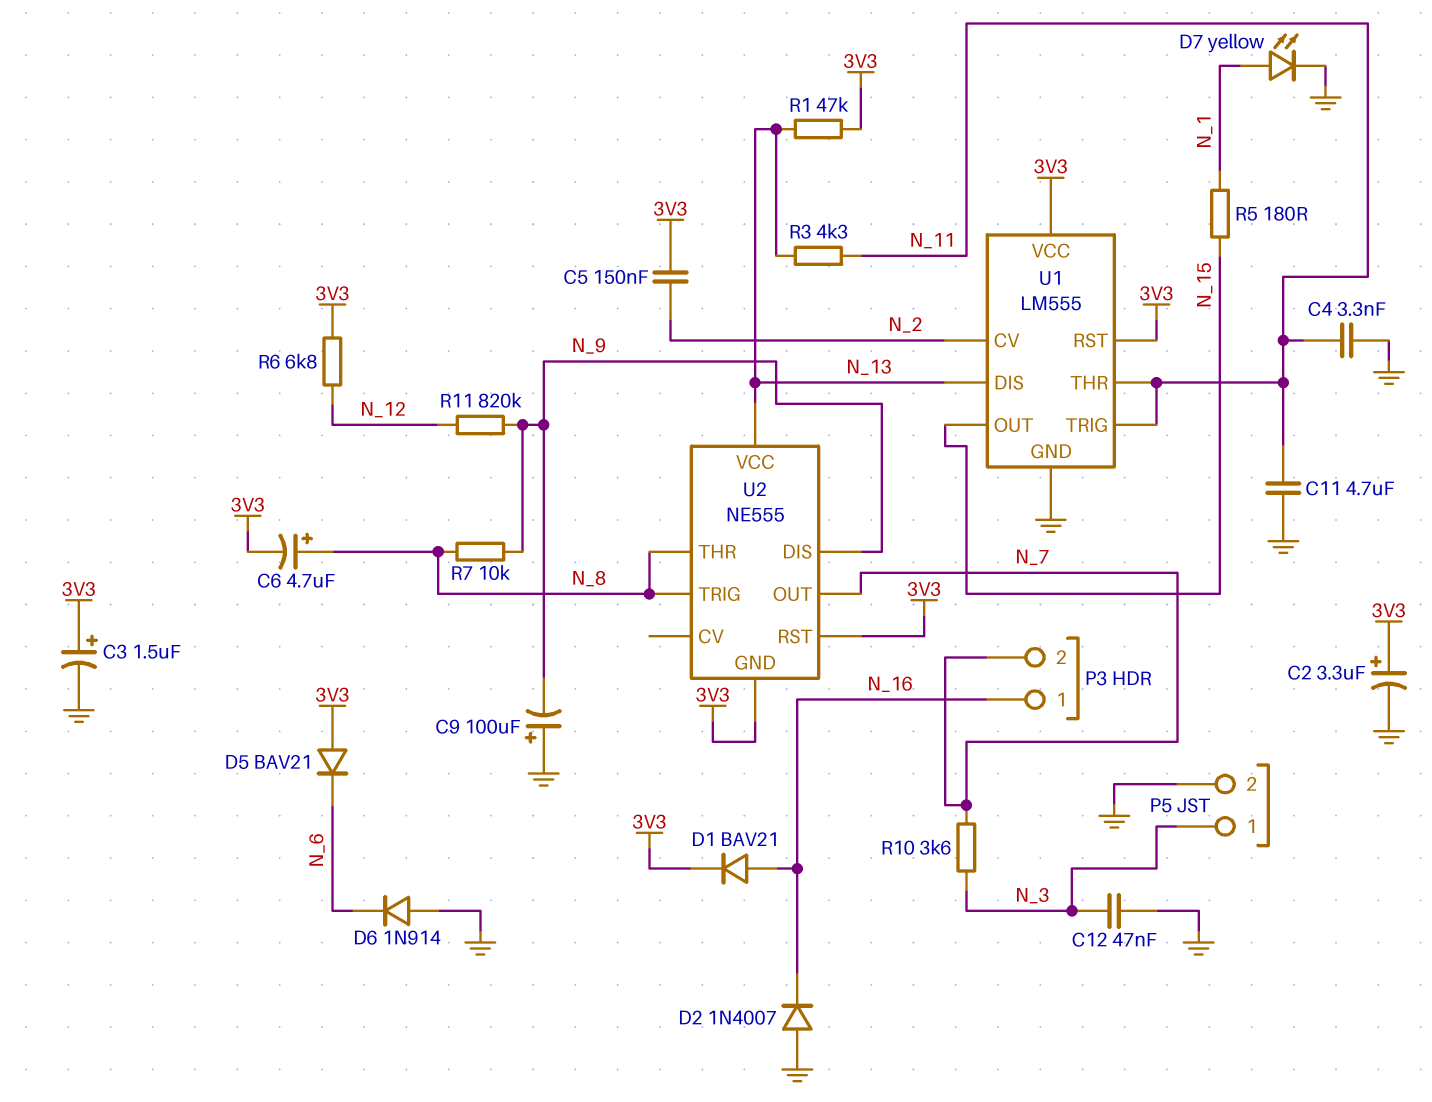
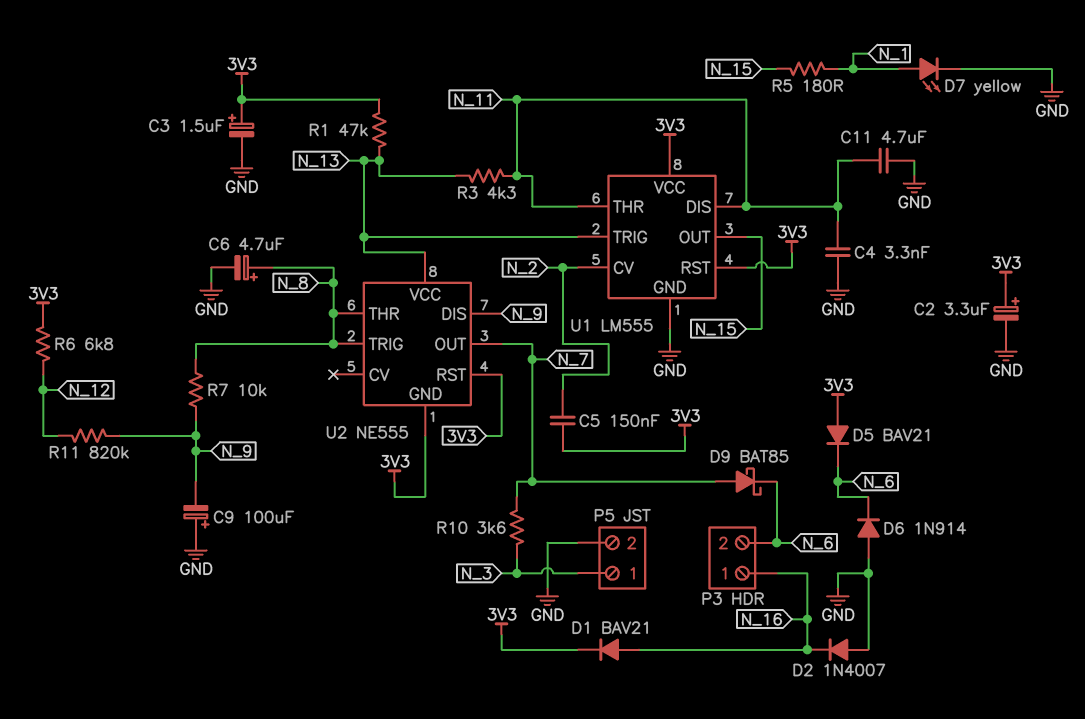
C6: 4.7uF (plus N_8, minus 3V3) -> 4.7uF (plus N_8, minus GND)
C12: 47nF (GND, N_3) -> none
D9: none -> schottky BAT85 (A N_7, K N_6)
P3 pin 2: N_7 -> N_6
U1 pin DIS: N_13 -> N_11
U1 pin TRIG: N_11 -> N_13

